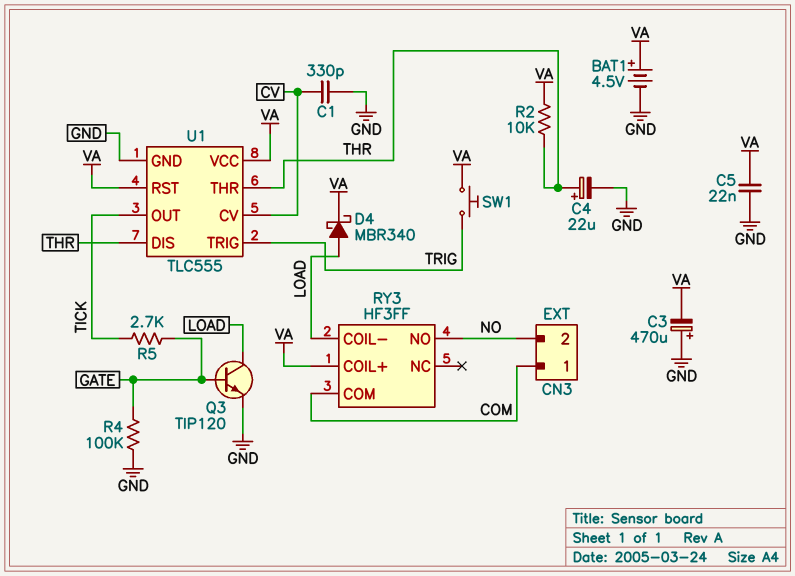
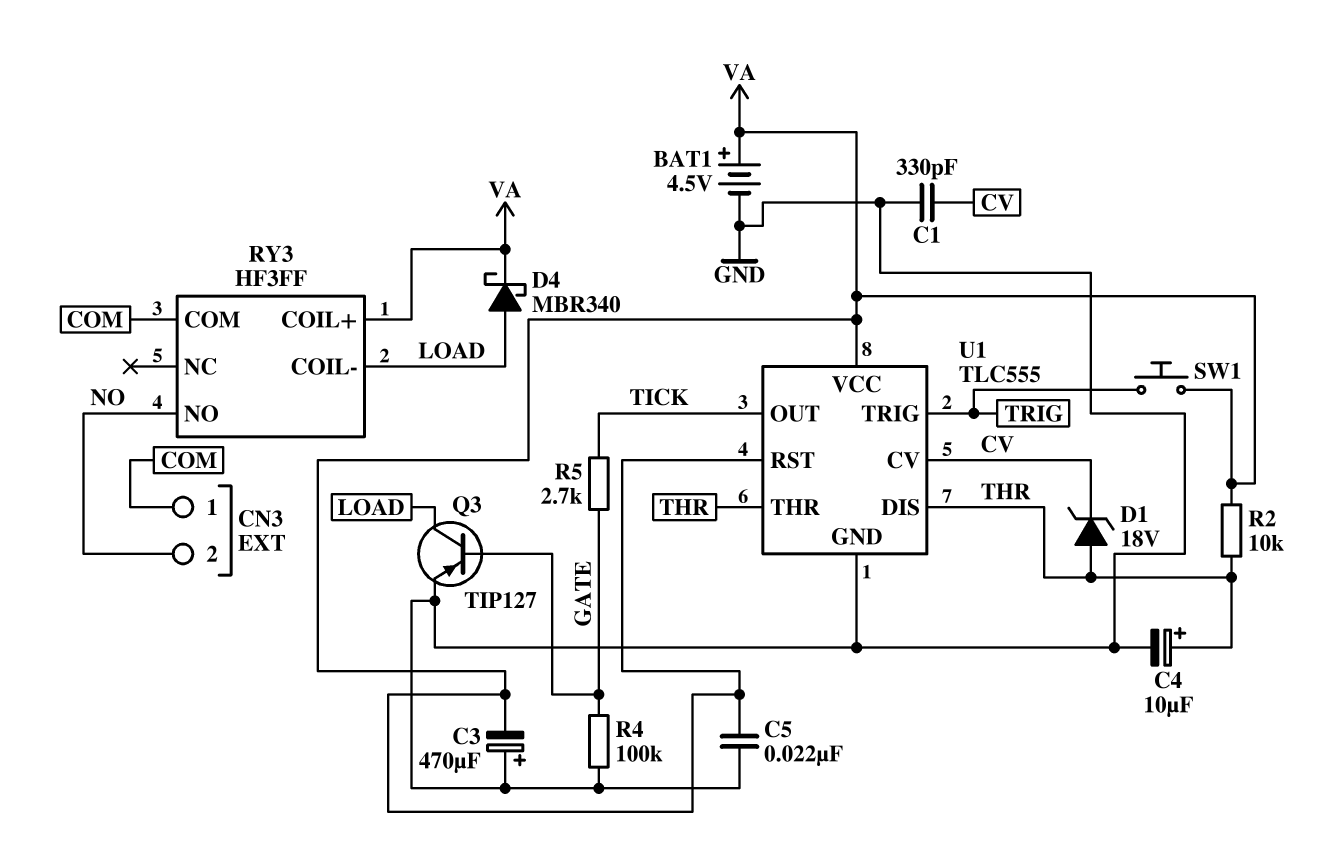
C4: 22uF (plus THR, minus GND) -> 10uF (plus THR, minus GND)
D1: none -> zener 18V (A THR, K CV)
Q3: NPN TIP120 (B GATE, C LOAD, E GND) -> PNP TIP127 (B GATE, C LOAD, E GND)

